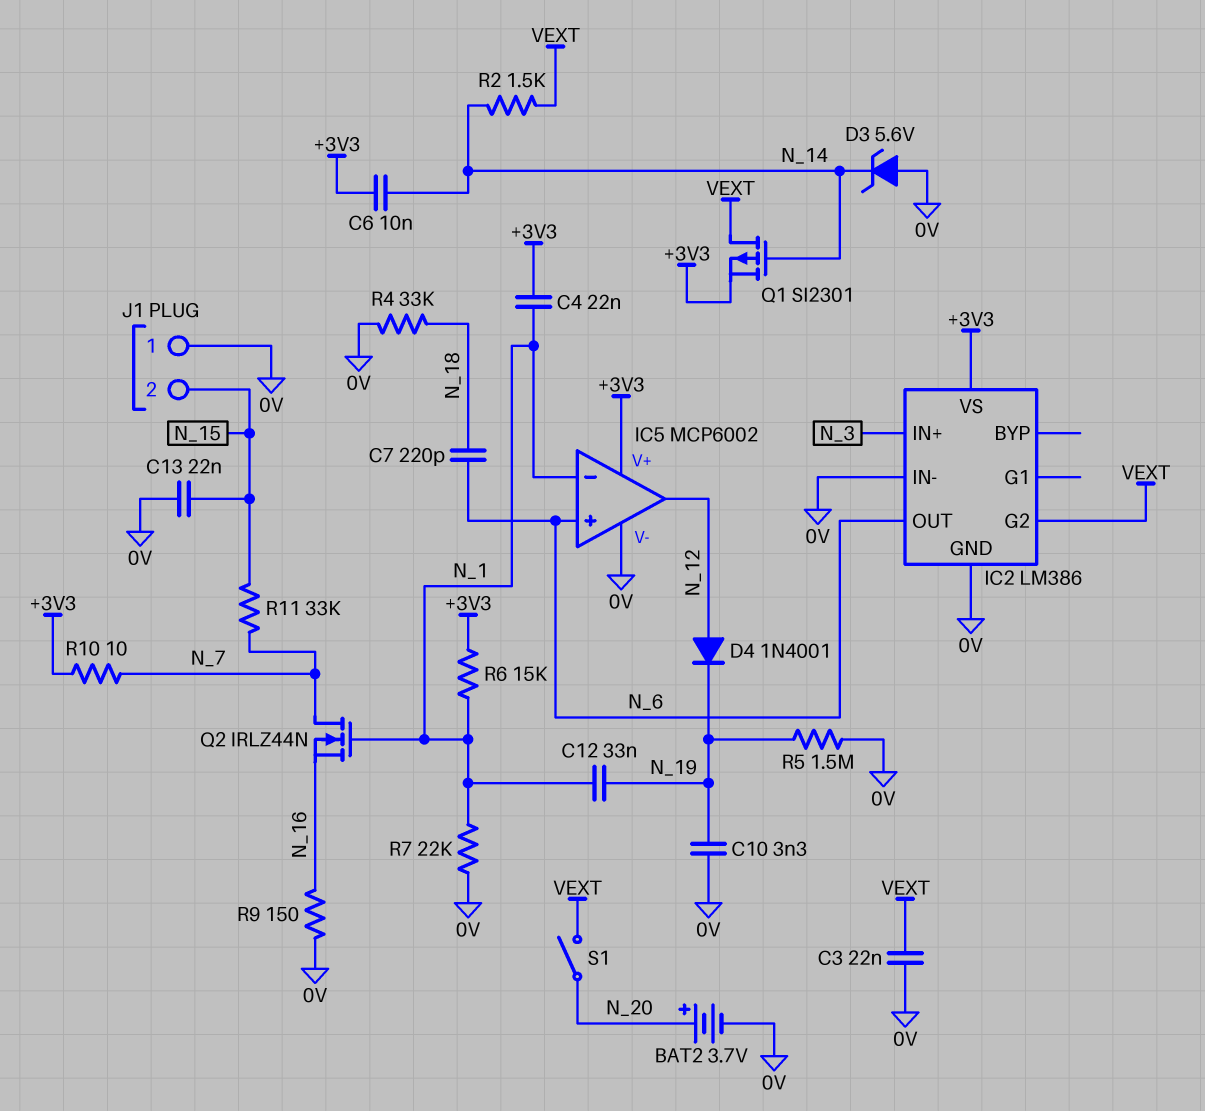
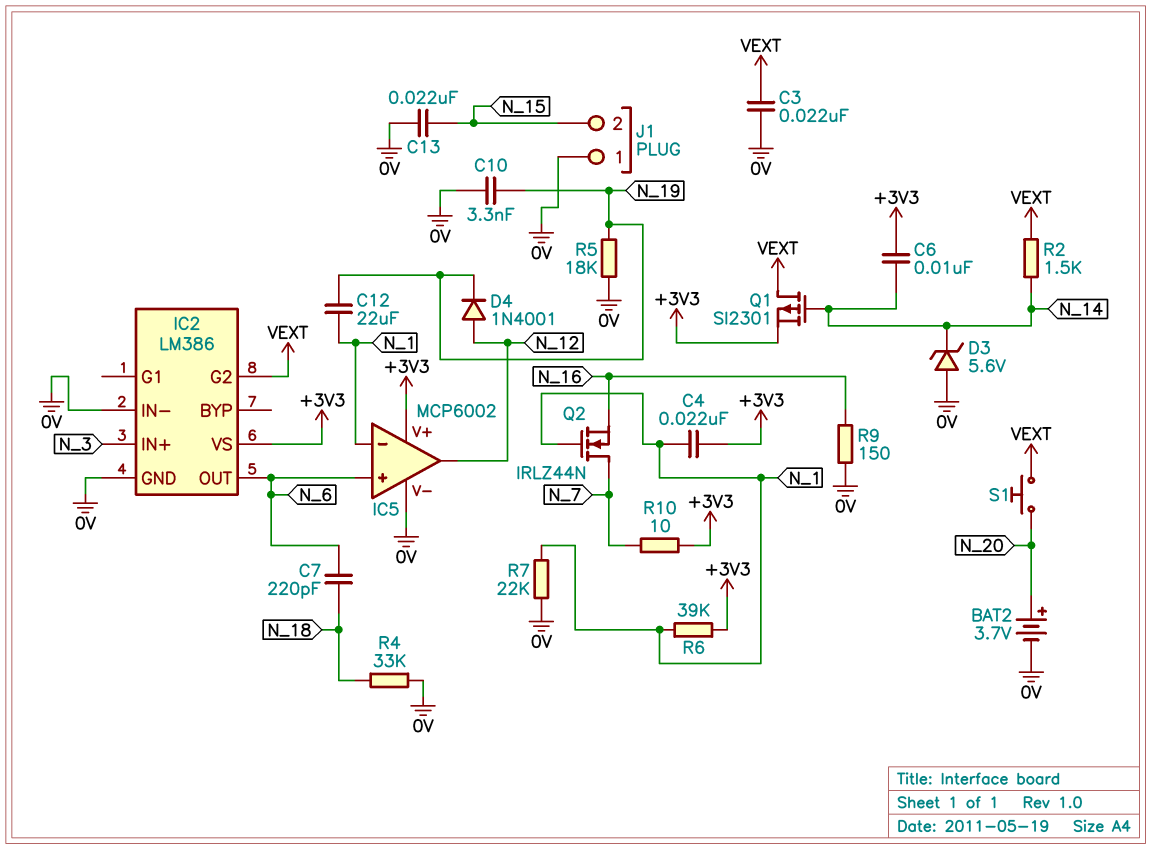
C12: 33nF (N_1, N_19) -> 22uF (N_1, N_19)
R5: 1.5M (0V, N_19) -> 18k (0V, N_19)
R6: 15k (+3V3, N_1) -> 39k (+3V3, N_1)
R11: 33k (N_7, N_15) -> none
S1: switch (N_20, VEXT) -> button (N_20, VEXT)

